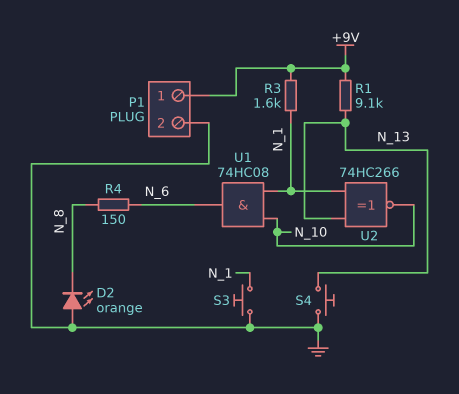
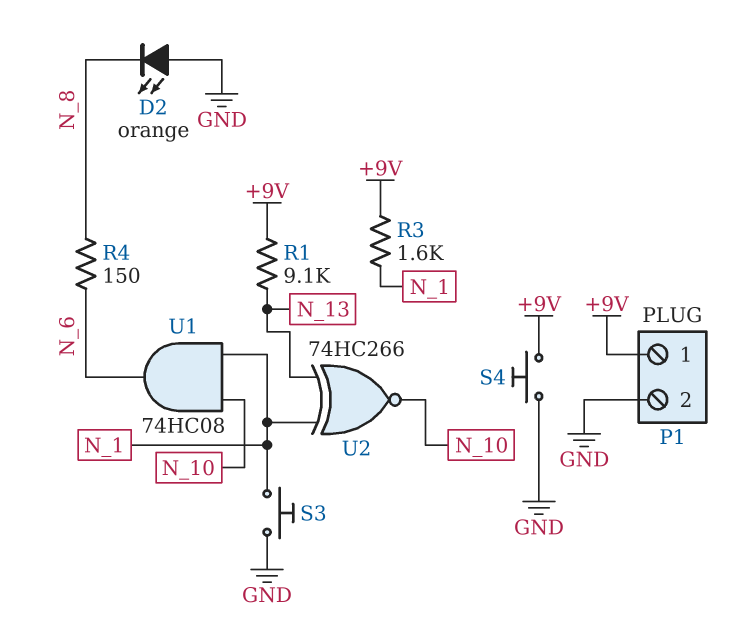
S4: button (GND, N_13) -> button (+9V, GND)

